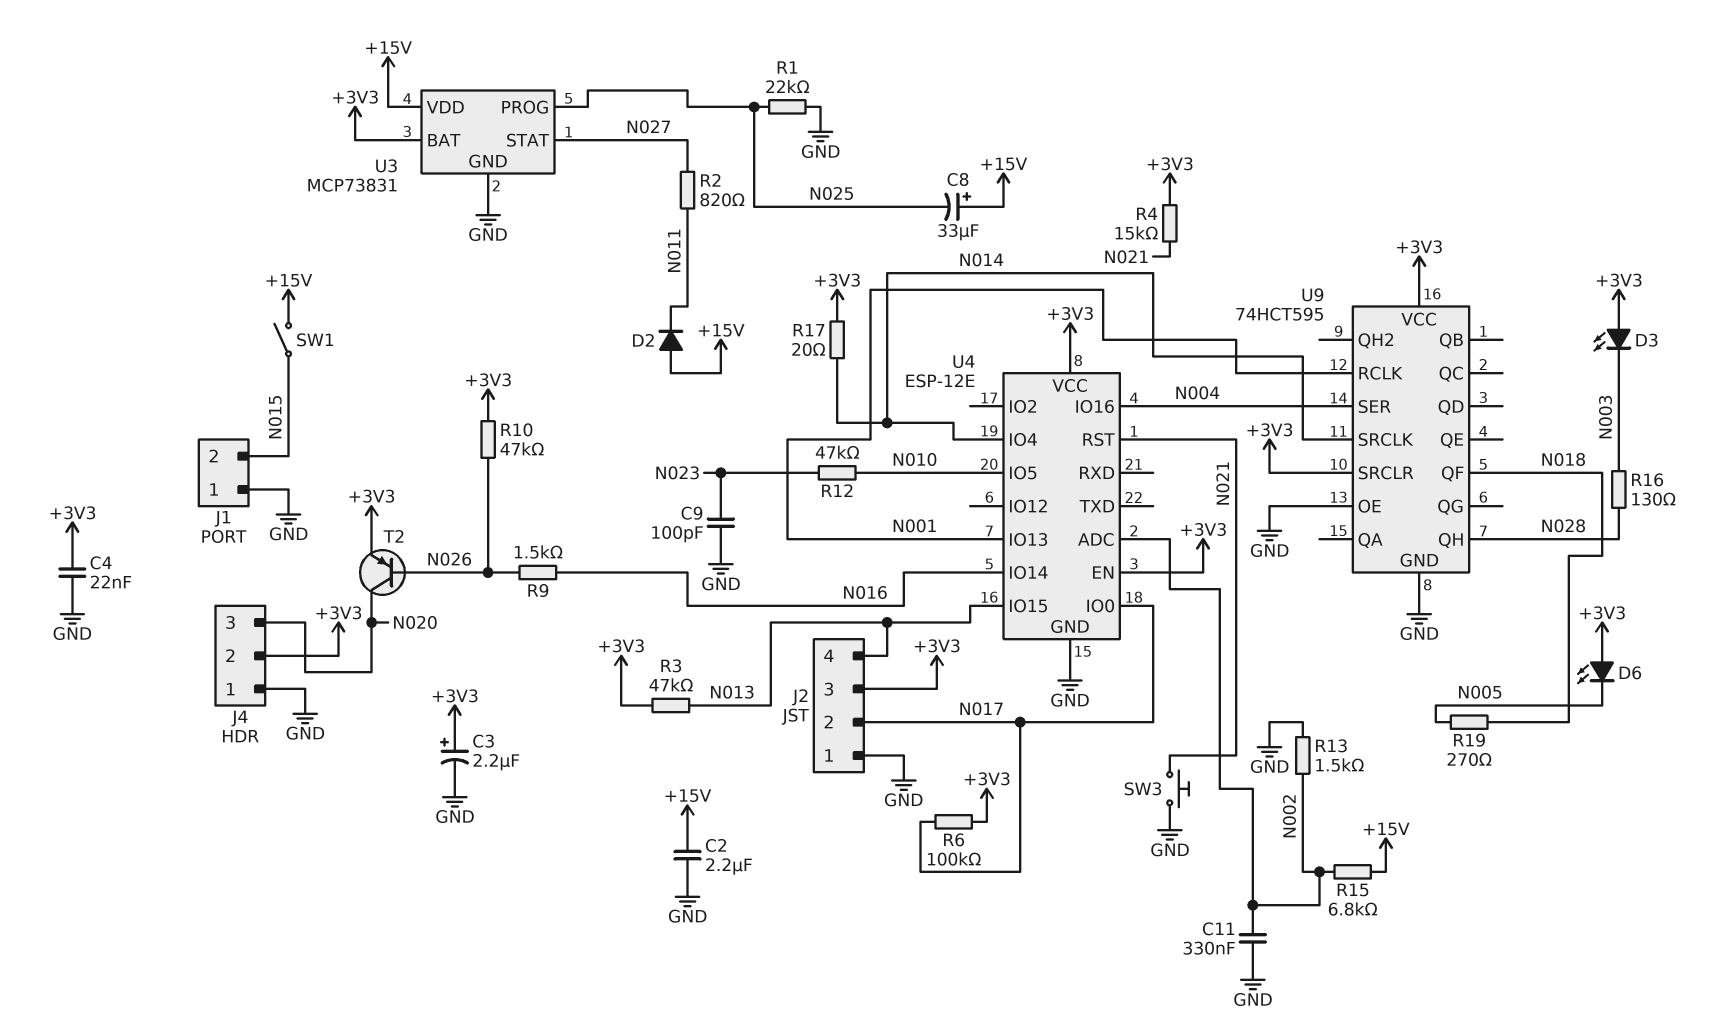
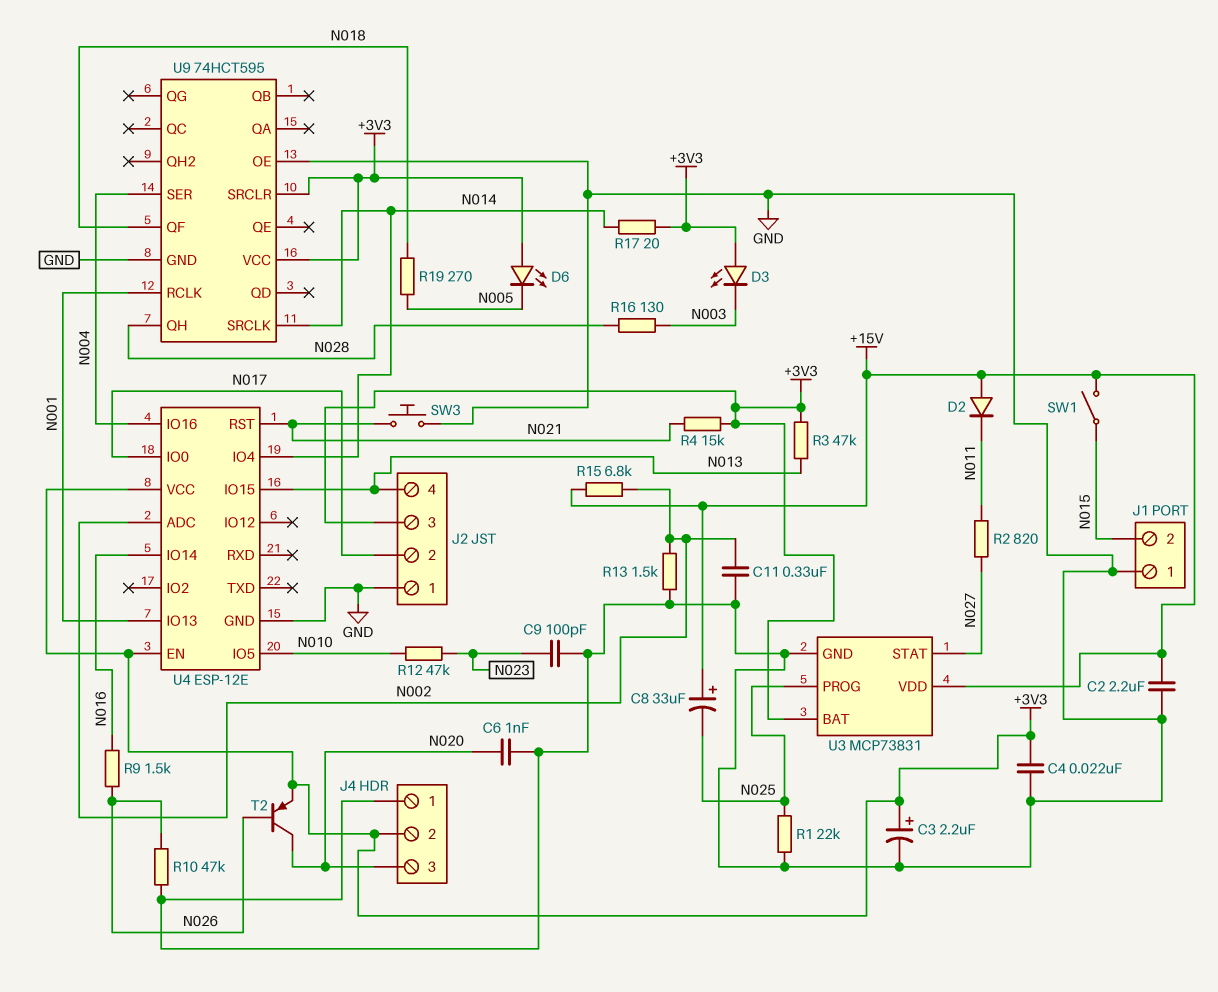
C6: none -> 1nF (GND, N020)
R6: 100k (+3V3, N017) -> none
R10: 47k (+3V3, N026) -> 47k (GND, N026)

